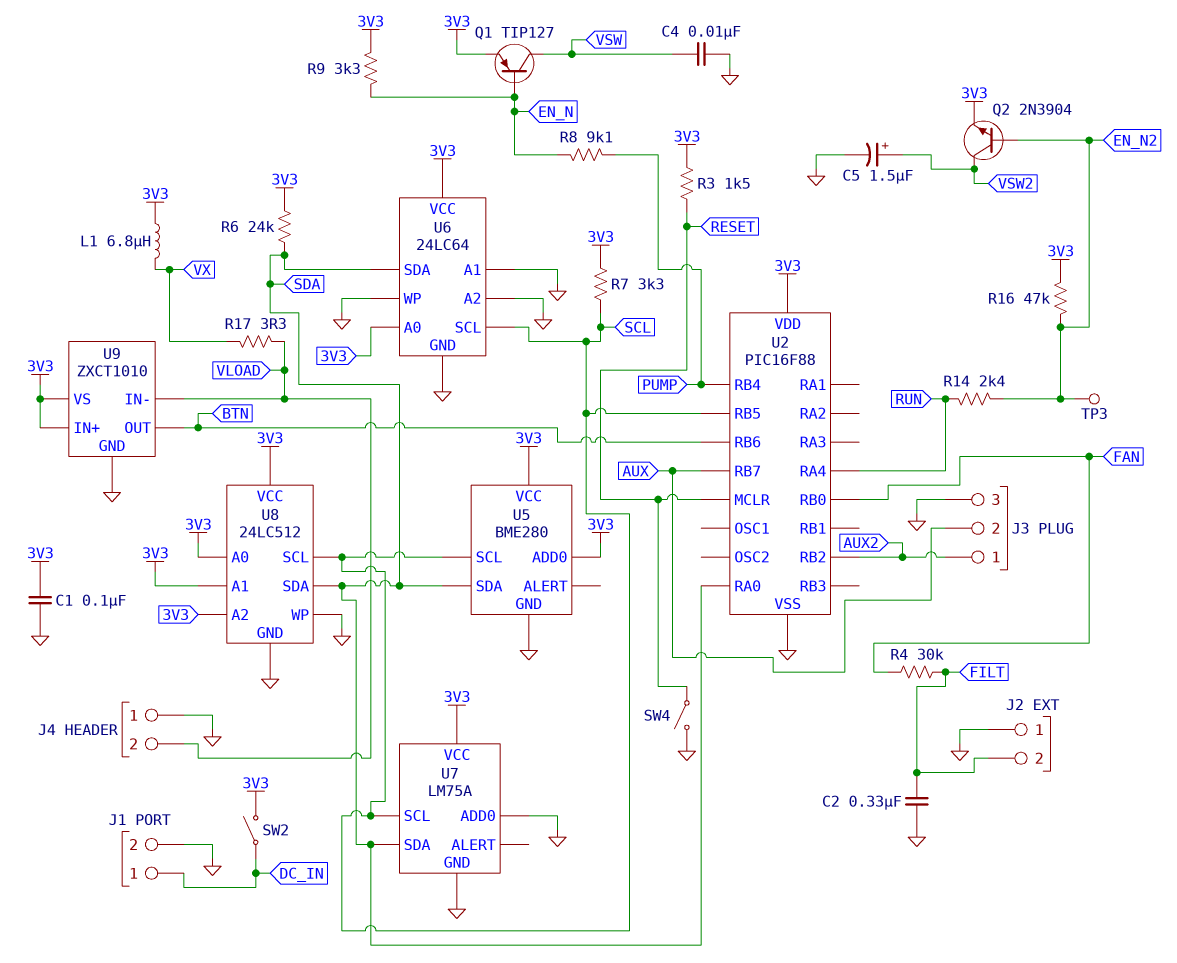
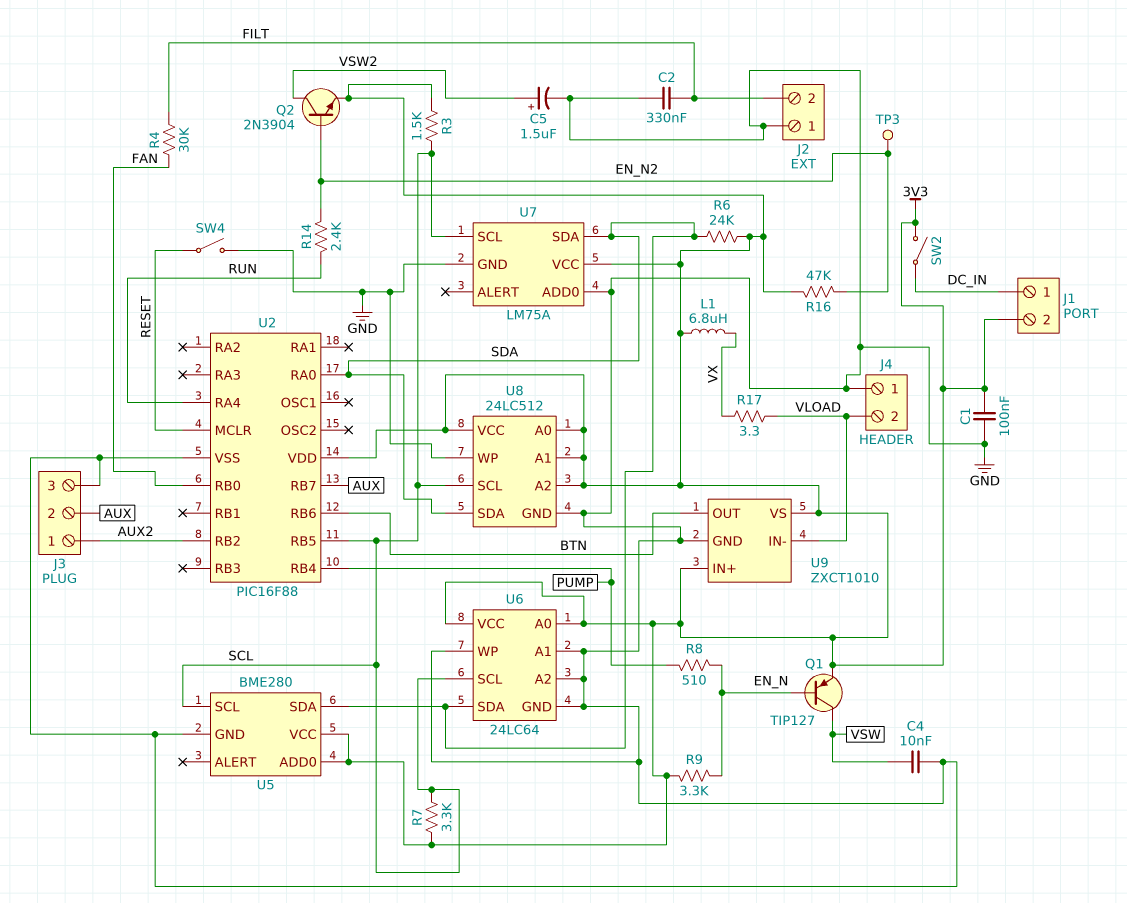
J1 pin 2: GND -> 3V3
R3: 1.5k (3V3, RESET) -> 1.5k (3V3, SCL)
R8: 9.1k (EN_N, PUMP) -> 510 (EN_N, PUMP)

